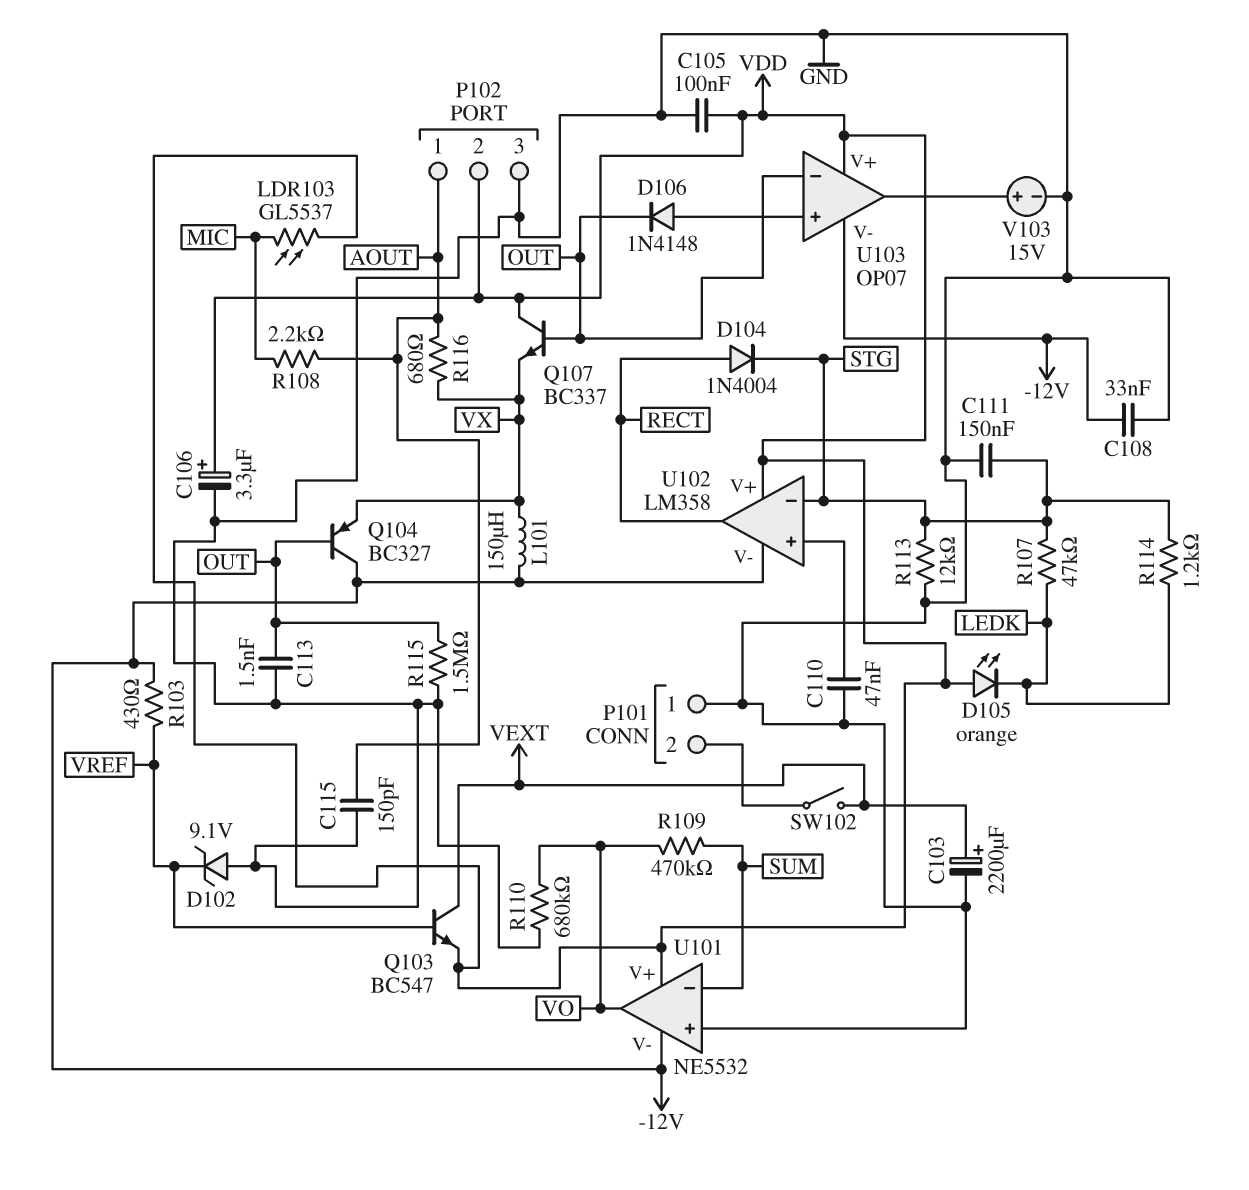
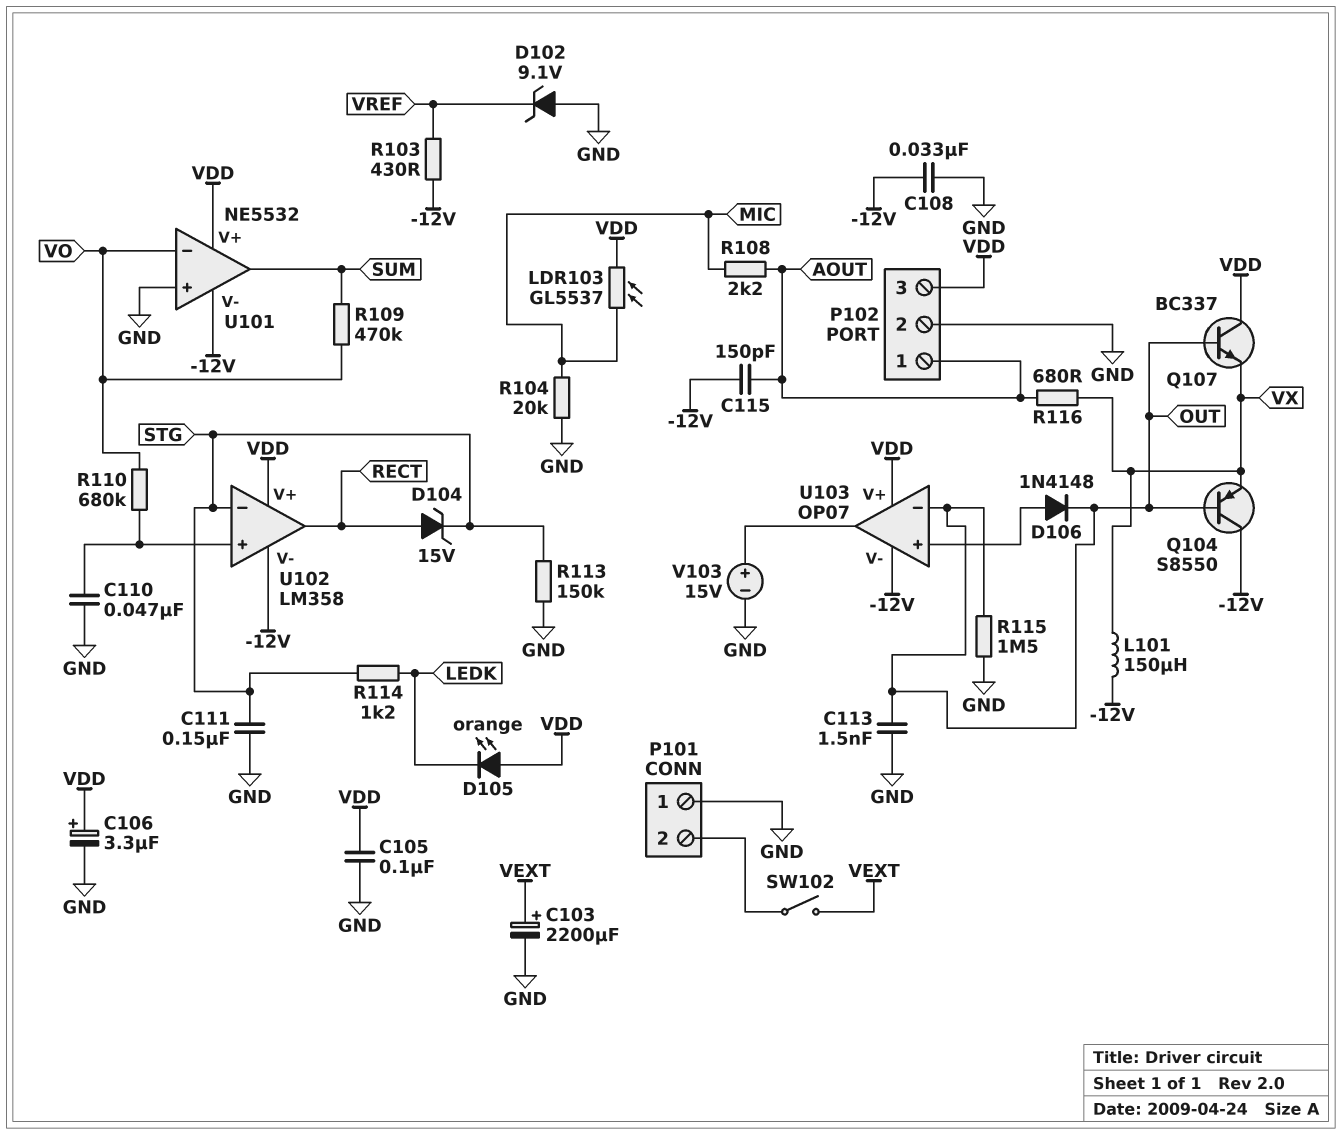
C115: 150pF (AOUT, GND) -> 150pF (-12V, AOUT)
D104: diode 1N4004 (A RECT, K STG) -> zener 15V (A RECT, K STG)
P102 pin 2: VDD -> GND
P102 pin 3: GND -> VDD
Q103: NPN BC547 (B VREF, C VEXT, E VDD) -> none
Q104: PNP BC327 (B OUT, C -12V, E VX) -> PNP S8550 (B OUT, C -12V, E VX)
R104: none -> 20k (GND, MIC)
R107: 47k (LEDK, STG) -> none
R110: 680k (GND, VO) -> 680k (U102/in+, VO)
R113: 12k (GND, STG) -> 150k (GND, STG)
U101 pin in-: SUM -> VO
U101 pin out: VO -> SUM

